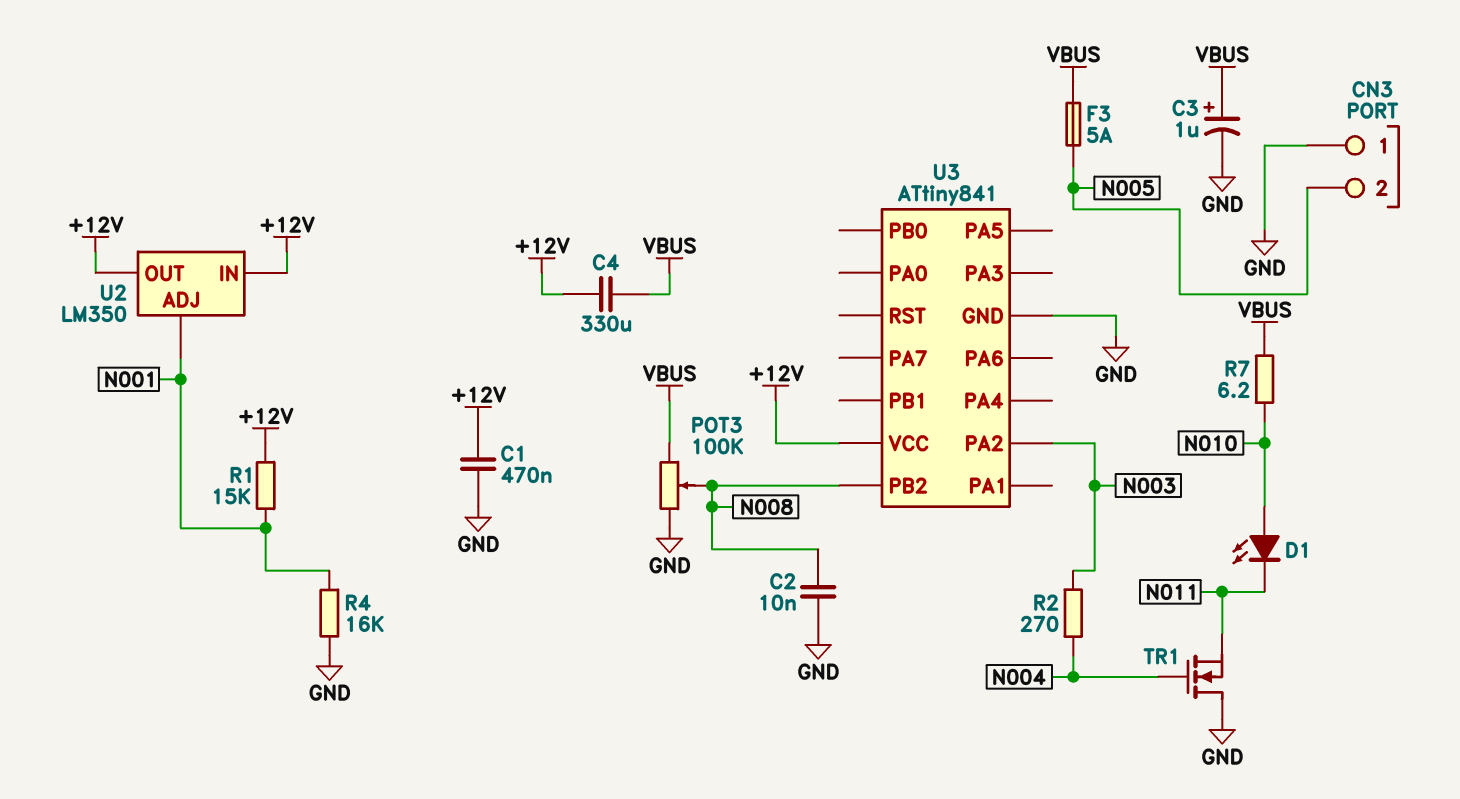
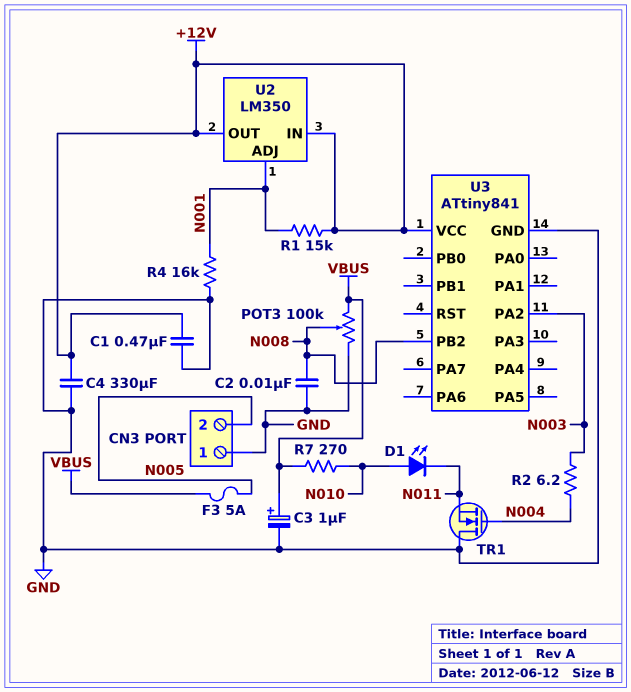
C4: 330uF (+12V, VBUS) -> 330uF (+12V, GND)
R2: 270 (N003, N004) -> 6.2 (N003, N004)
R7: 6.2 (N010, VBUS) -> 270 (N010, VBUS)

